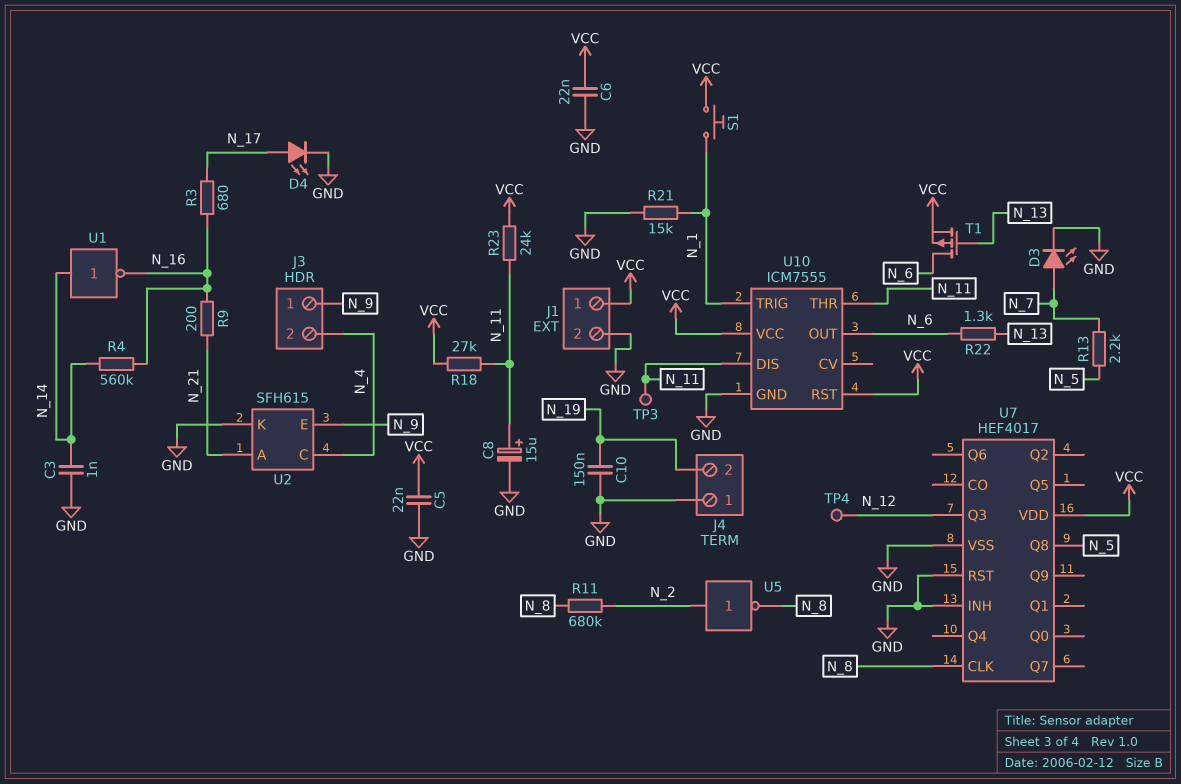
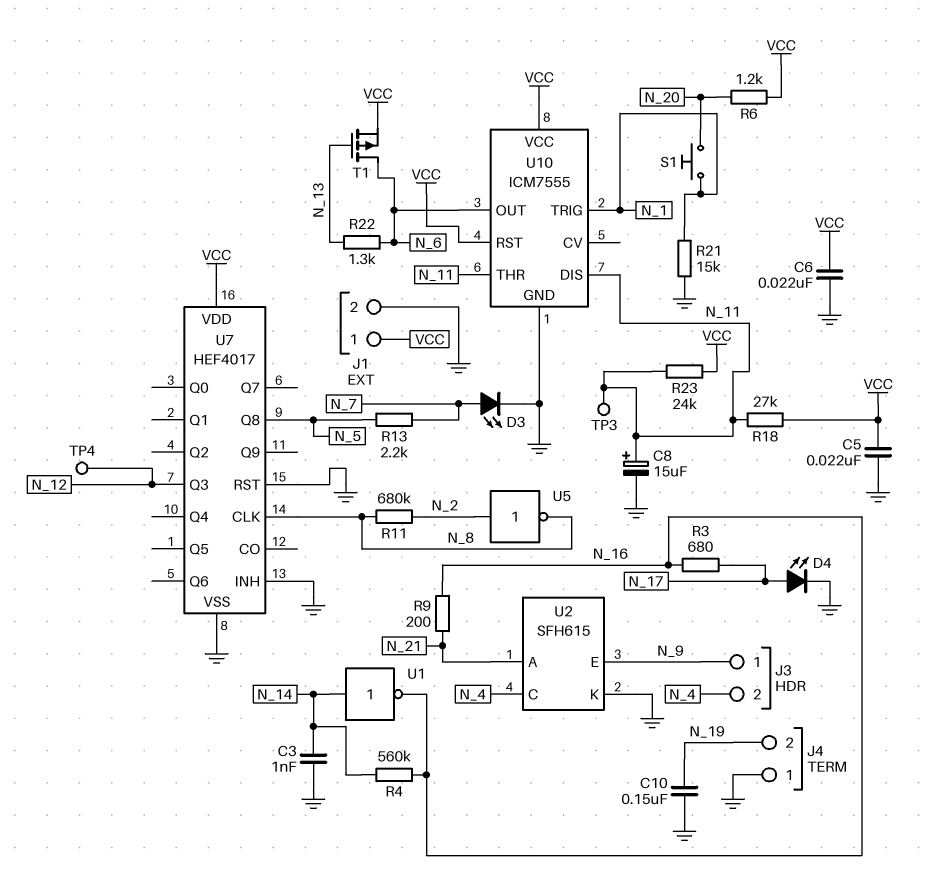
R6: none -> 1.2k (N_20, VCC)
S1: button (N_1, VCC) -> button (N_1, N_20)

